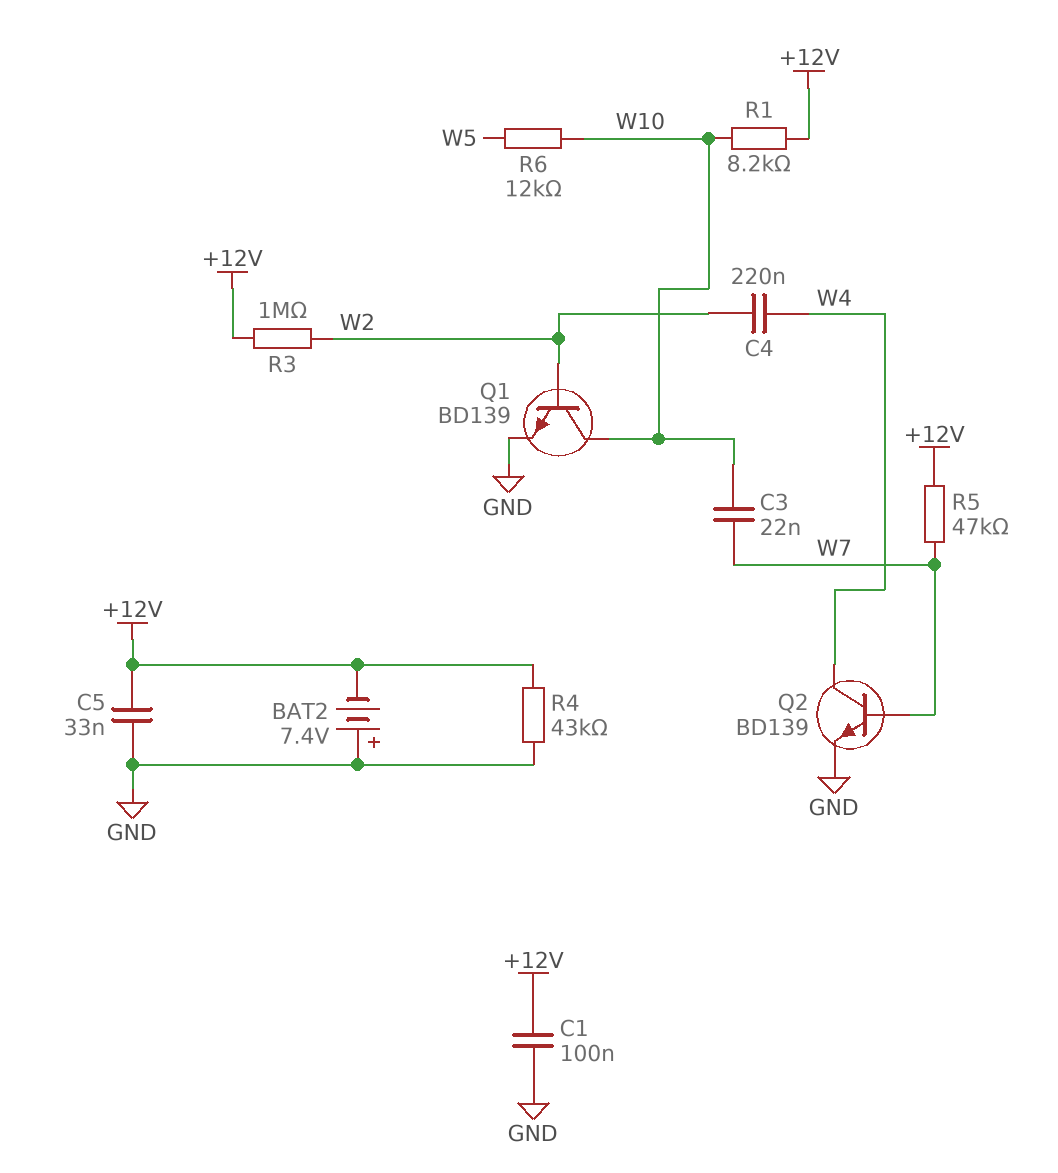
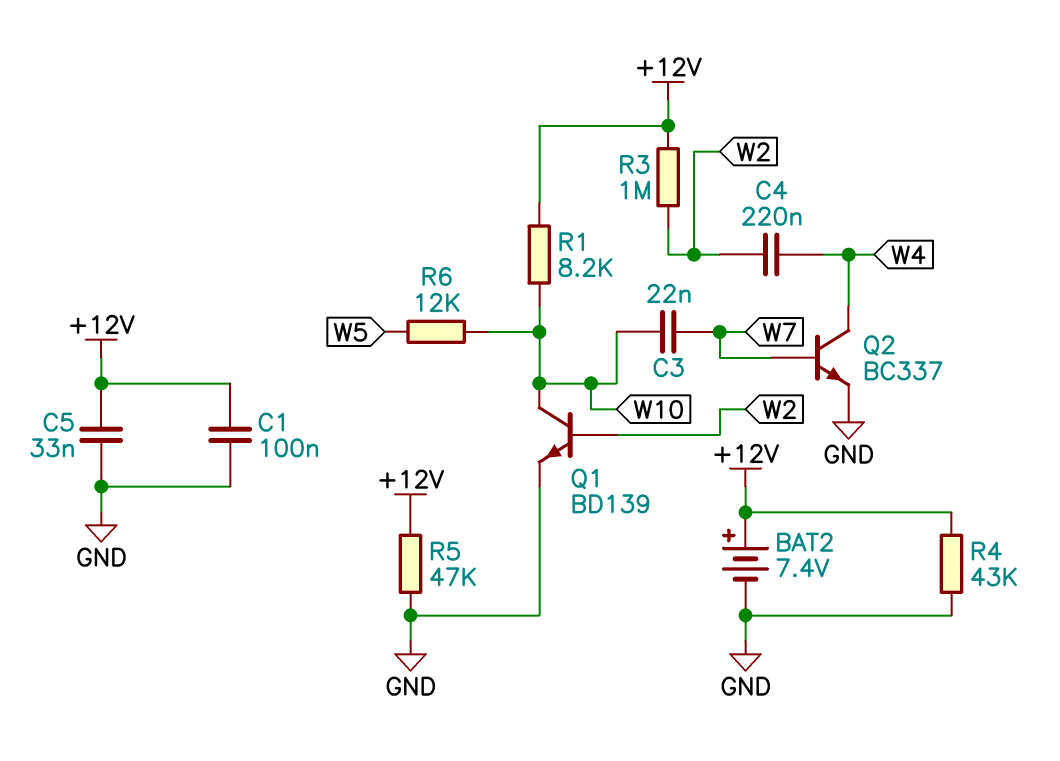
BAT2: 7.4V (plus GND, minus +12V) -> 7.4V (plus +12V, minus GND)
Q2: NPN BD139 (B W7, C W4, E GND) -> NPN BC337 (B W7, C W4, E GND)
R5: 47k (+12V, W7) -> 47k (+12V, GND)

